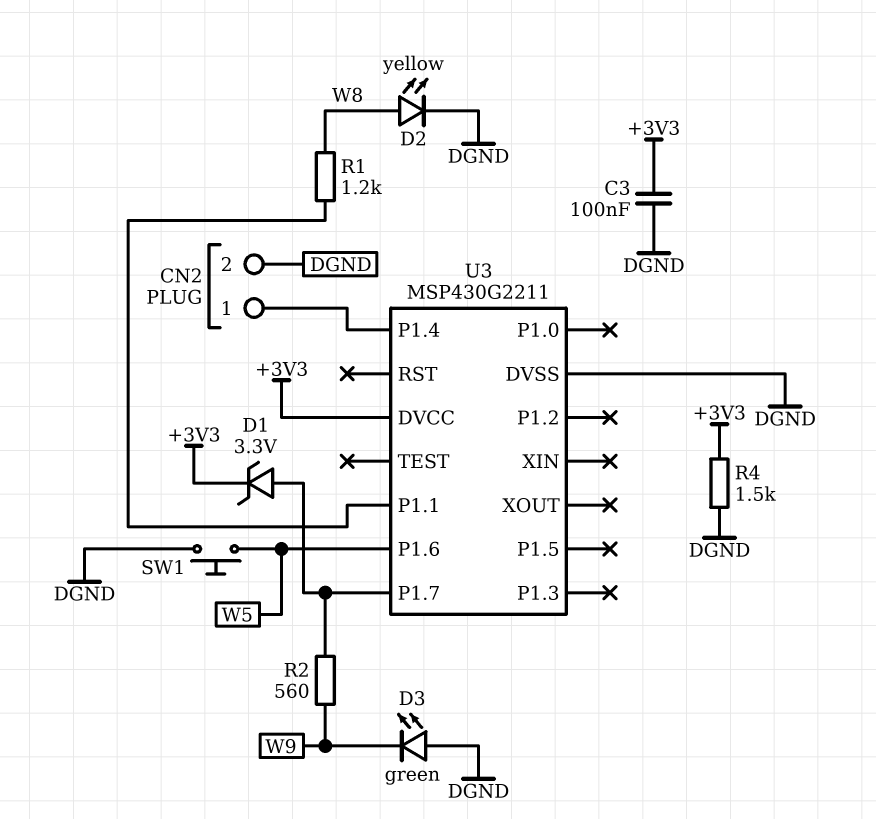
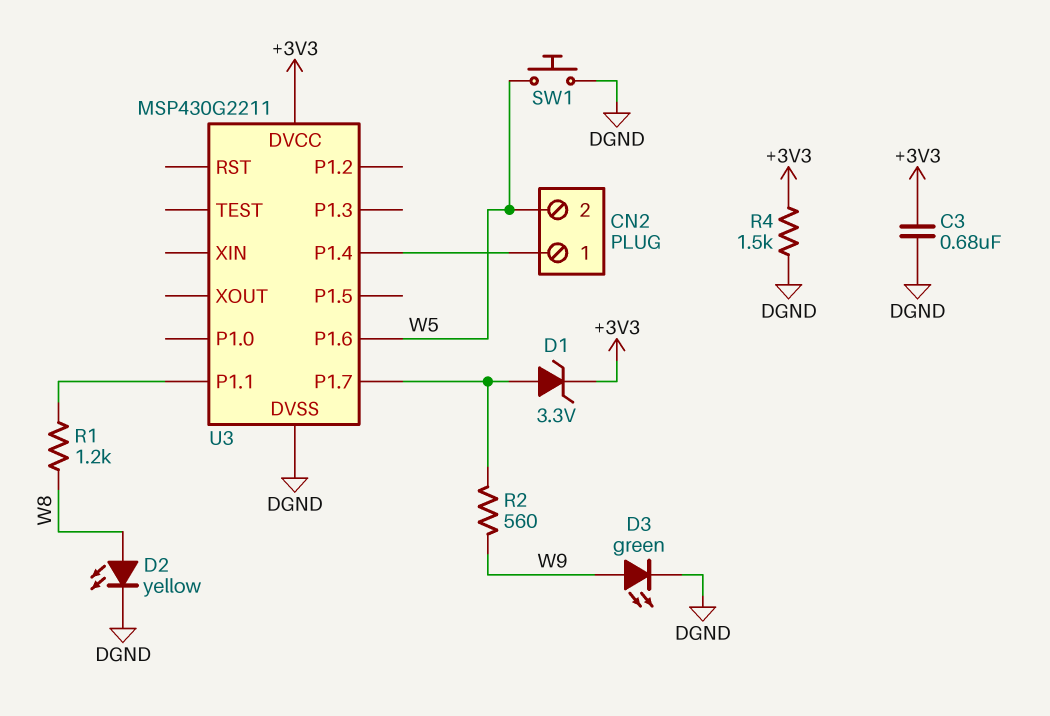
C3: 100nF (+3V3, DGND) -> 680nF (+3V3, DGND)
CN2 pin 2: DGND -> W5
D3: LED green (A DGND, K W9) -> LED green (A W9, K DGND)

